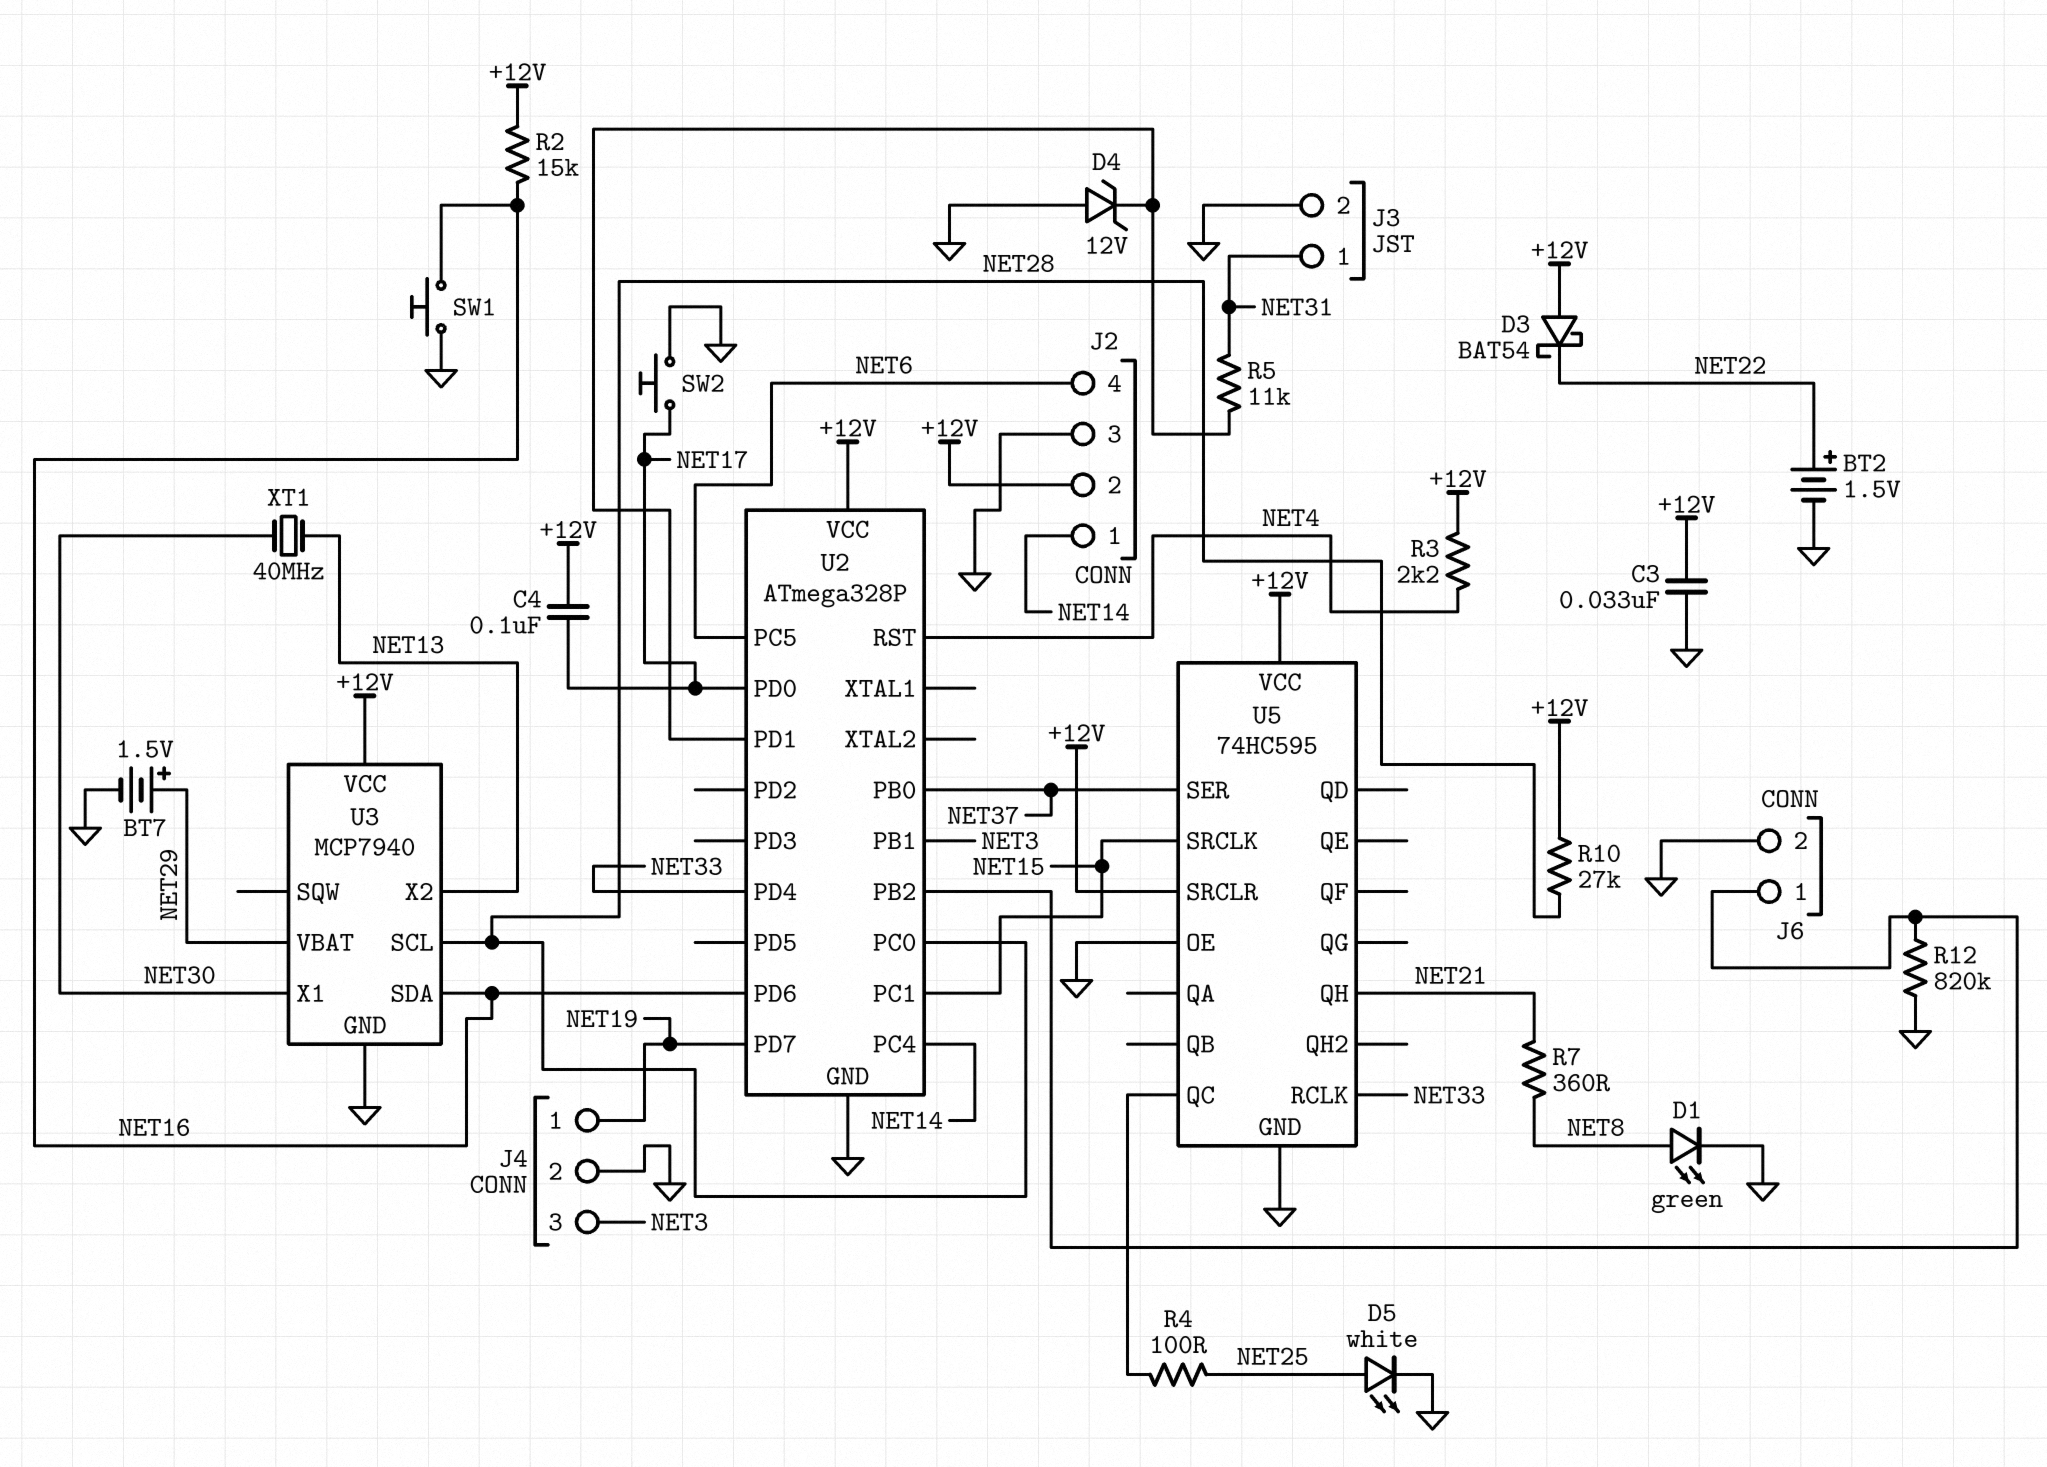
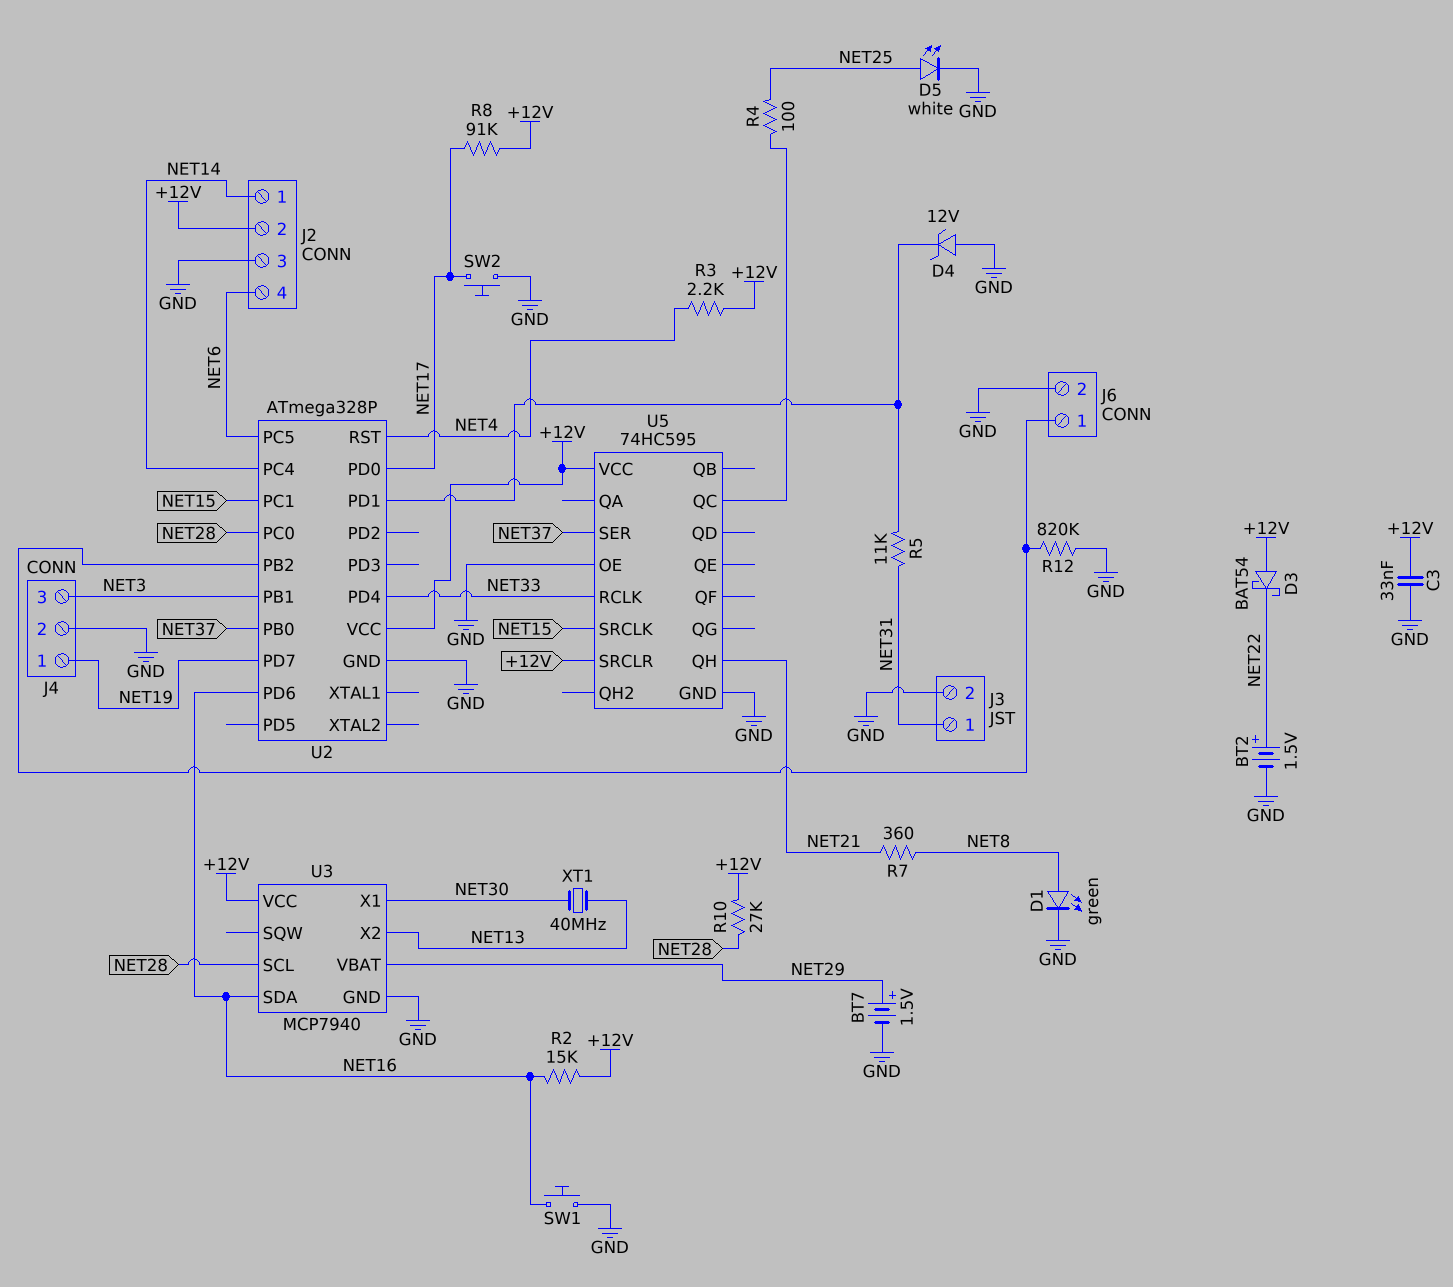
C4: 100nF (+12V, NET17) -> none
R8: none -> 91k (+12V, NET17)

